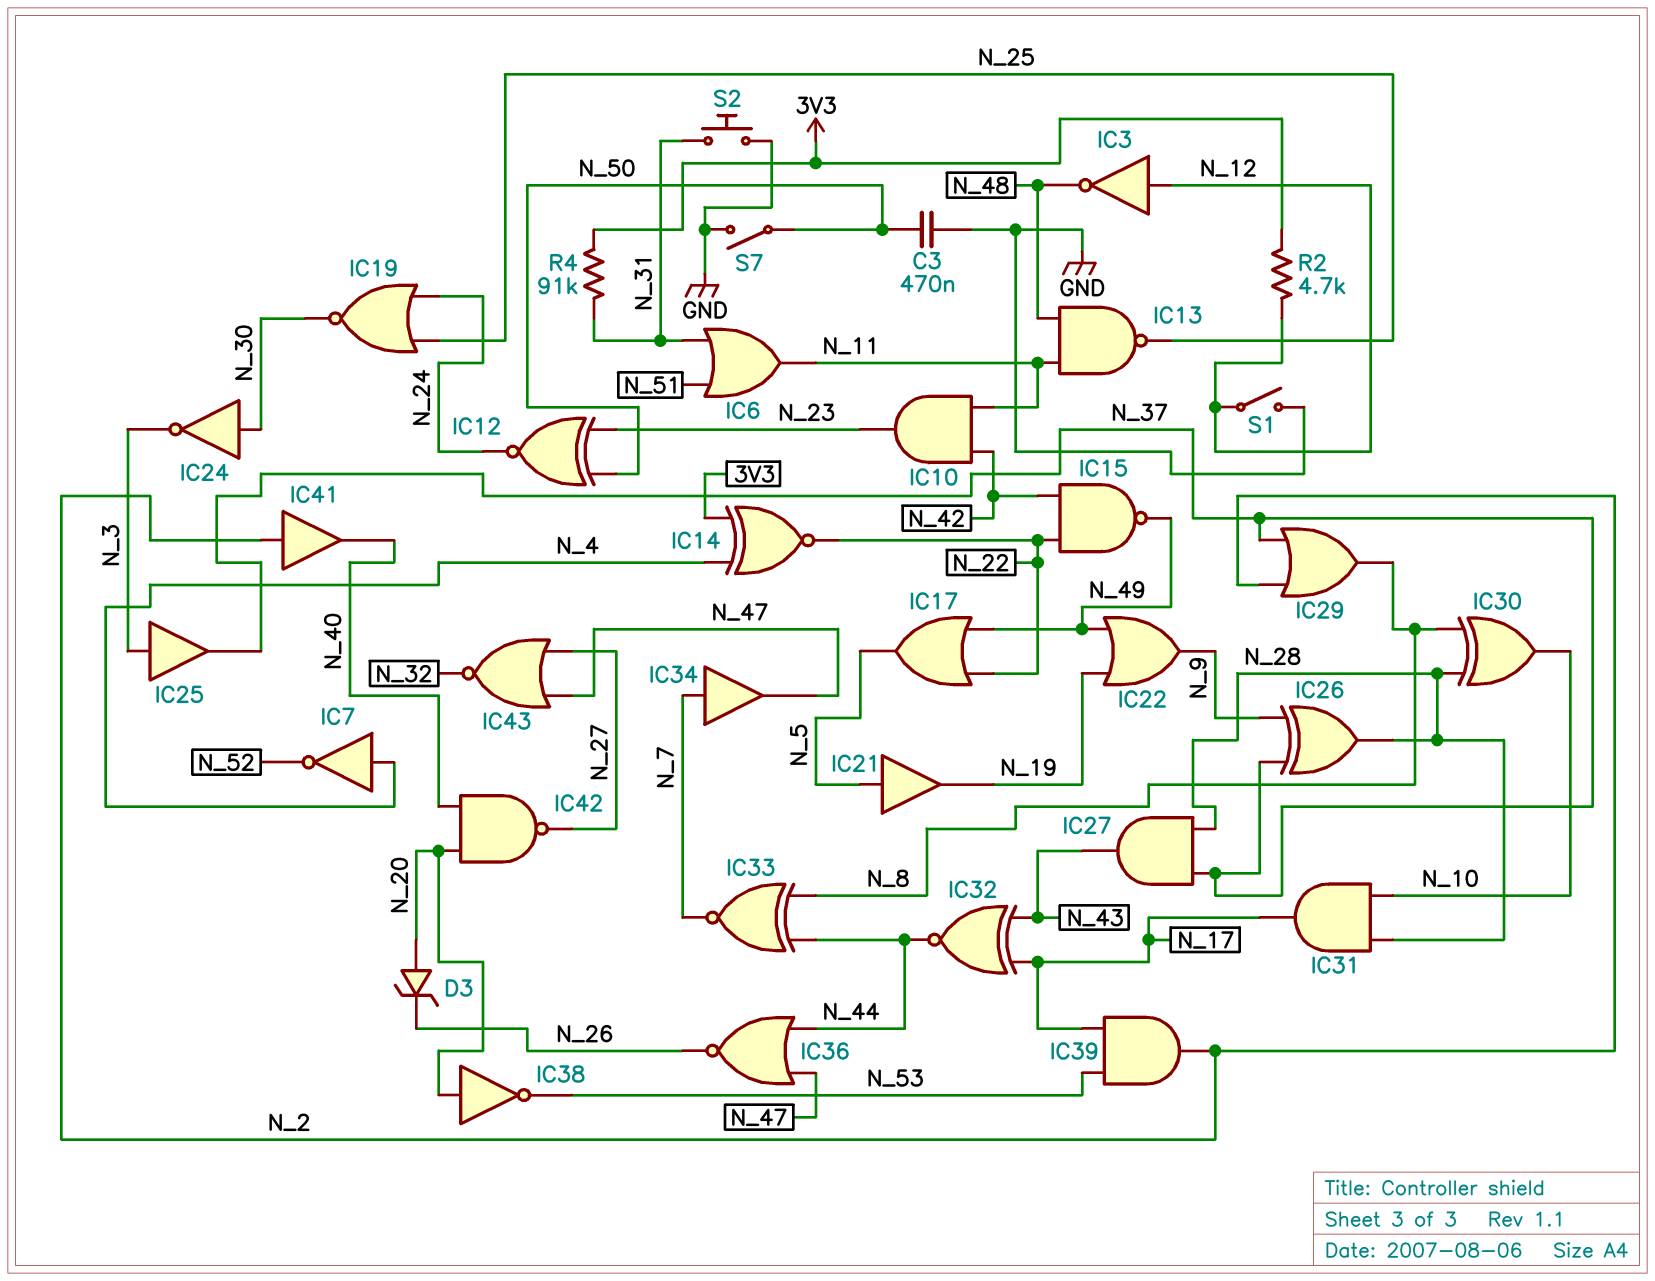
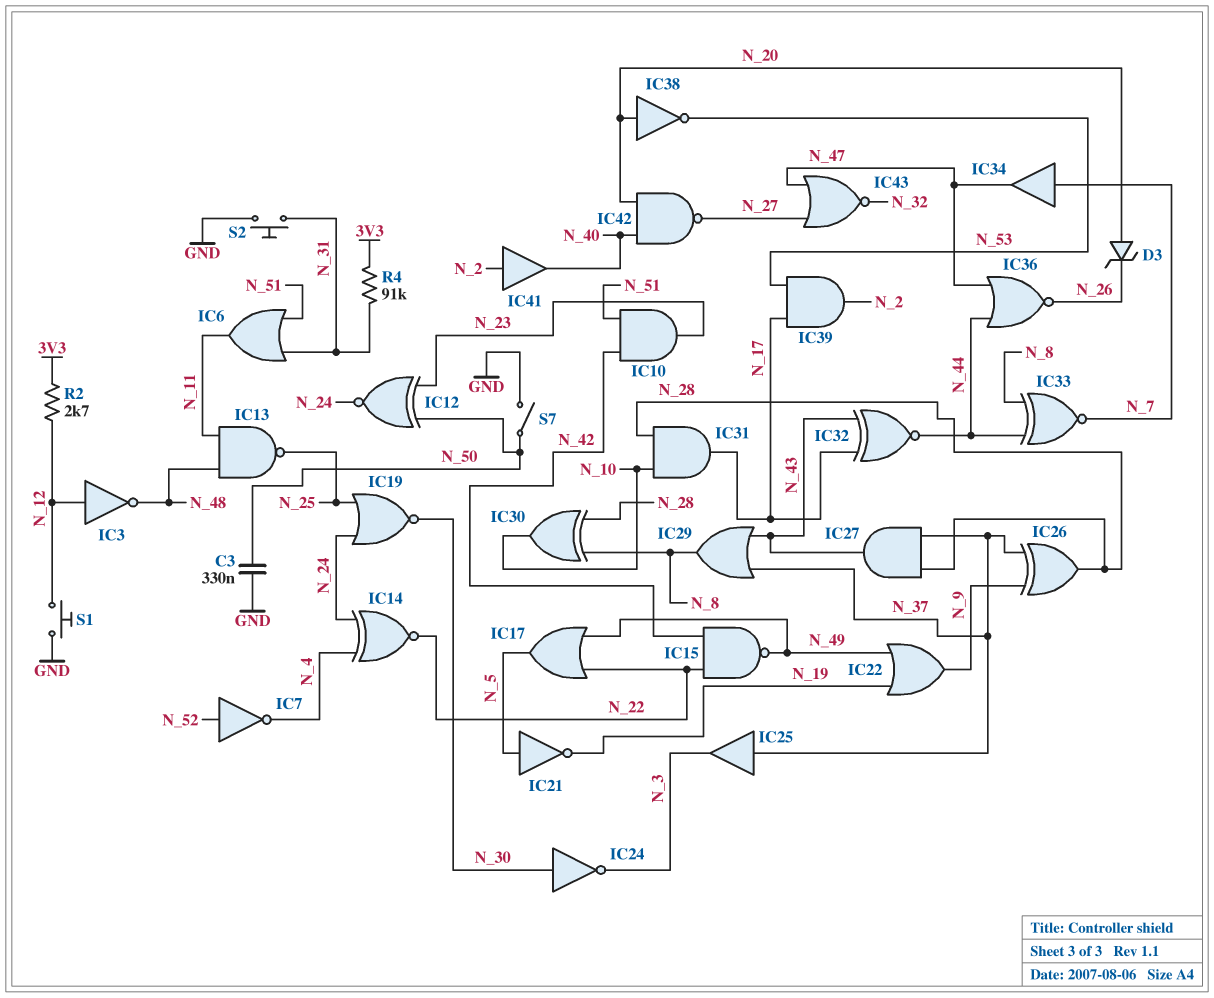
C3: 470nF (GND, N_50) -> 330nF (GND, N_50)
IC7: NOT (in N_4, out N_52) -> NOT (in N_52, out N_4)
IC10: AND (in N_11, in N_42, out N_23) -> AND (in N_42, in N_51, out N_23)
IC14: XNOR (in 3V3, in N_4, out N_22) -> XNOR (in N_4, in N_24, out N_22)
IC21: buffer (in N_5, out N_19) -> NOT (in N_5, out N_19)
IC25: buffer (in N_3, out N_37) -> buffer (in N_37, out N_3)
IC29: OR (in N_2, in N_37, out N_8) -> OR (in N_37, in N_43, out N_8)
R2: 4.7k (3V3, N_12) -> 2.7k (3V3, N_12)
S1: switch (GND, N_12) -> button (GND, N_12)

